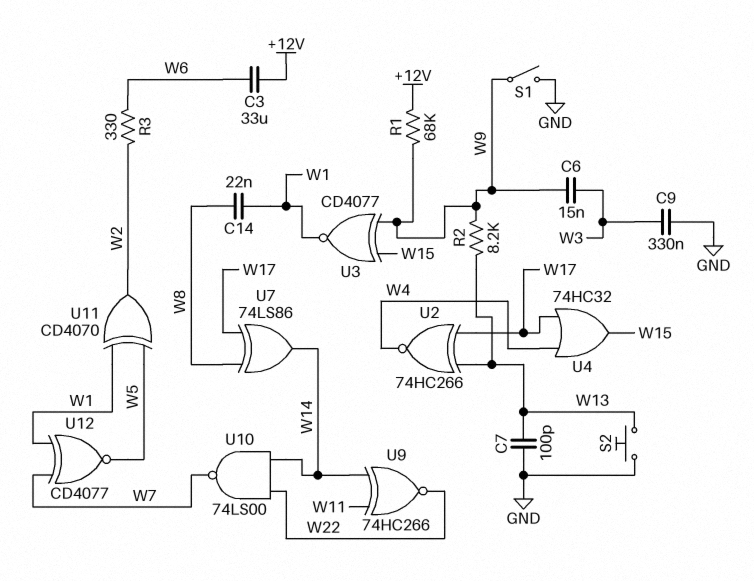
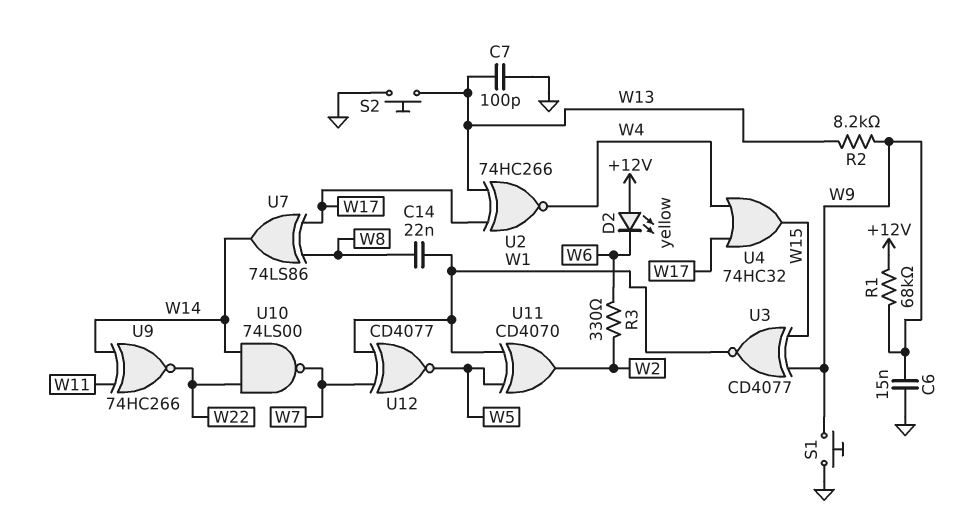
C3: 33uF (+12V, W6) -> none
C6: 15nF (W3, W9) -> 15nF (GND, W9)
C9: 330nF (GND, W3) -> none
D2: none -> LED yellow (A +12V, K W6)
S1: switch (GND, W9) -> button (GND, W9)

